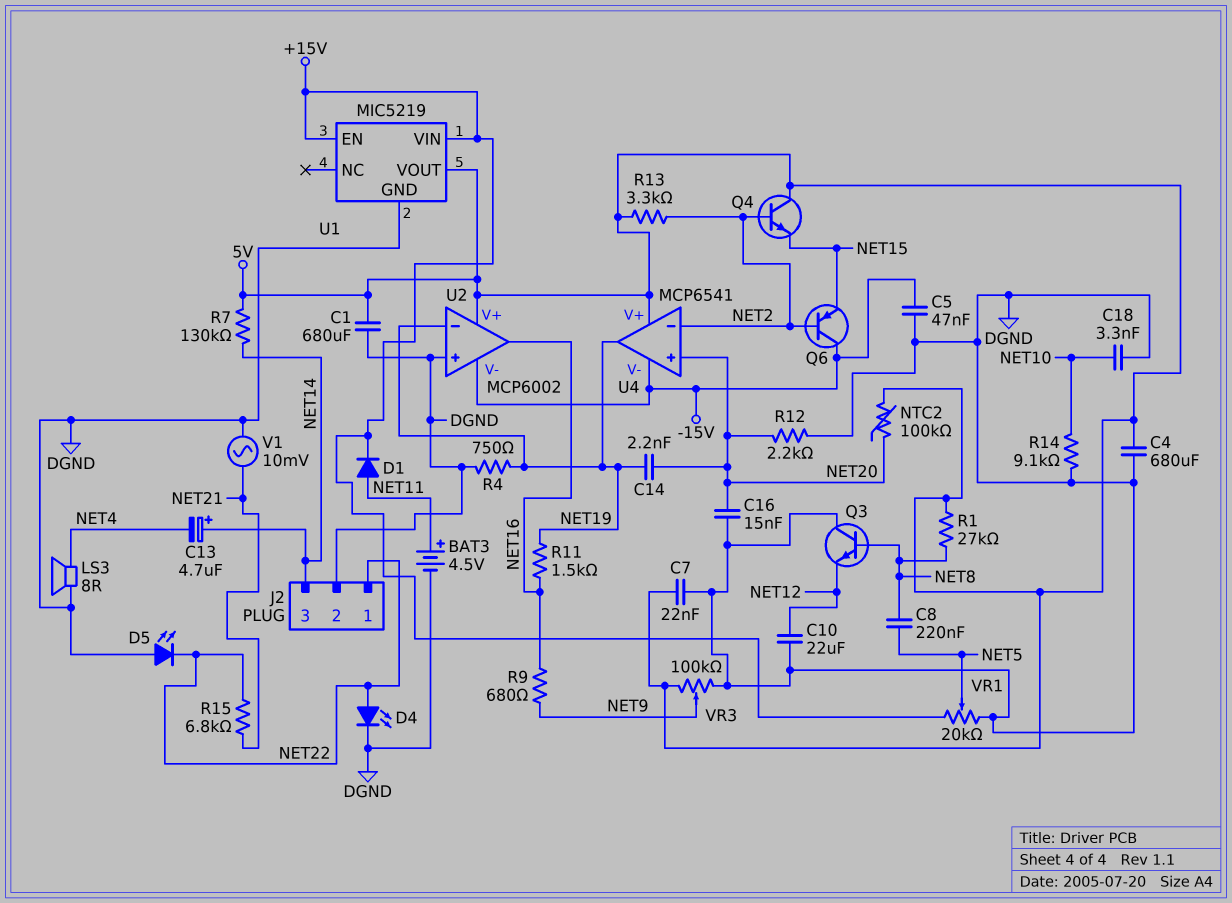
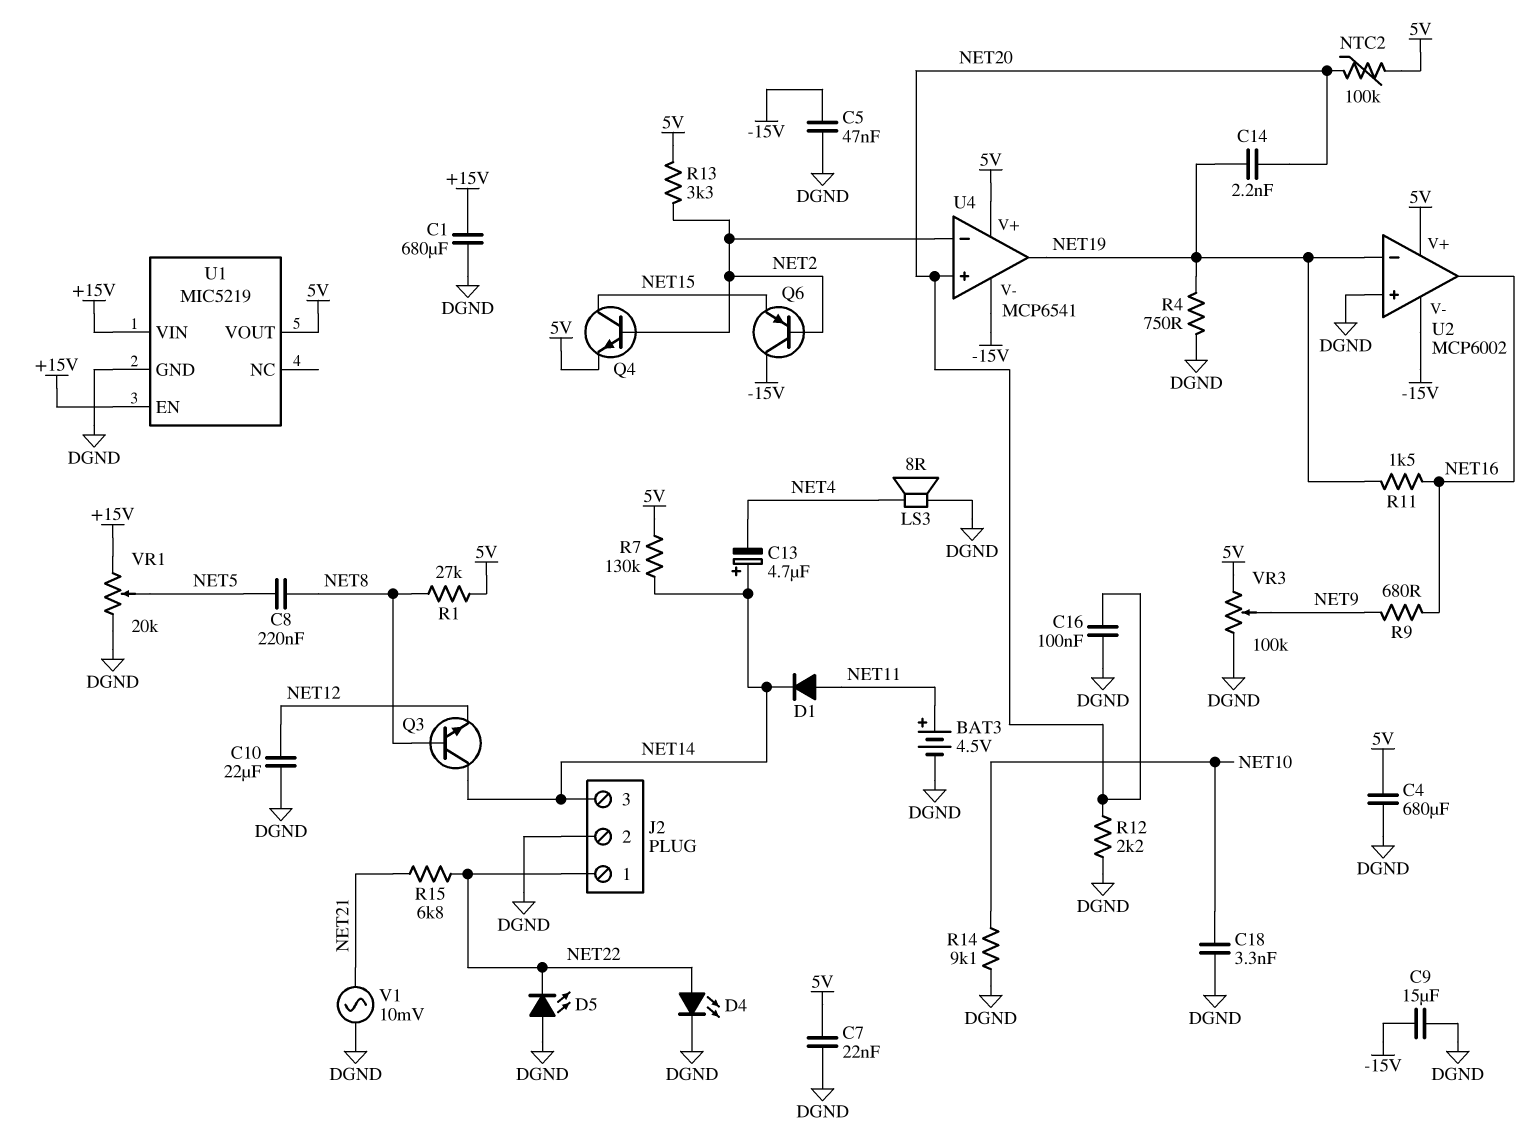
C1: 680uF (5V, DGND) -> 680uF (+15V, DGND)
C9: none -> 15uF (-15V, DGND)
C16: 15nF (DGND, NET20) -> 100nF (DGND, NET20)
D1: diode (A NET11, K +15V) -> diode (A NET11, K NET14)
Q3: NPN (B NET8, C DGND, E NET12) -> NPN (B NET8, C NET14, E NET12)
Q4: NPN (B NET2, C 5V, E NET15) -> NPN (B NET2, C NET15, E 5V)

